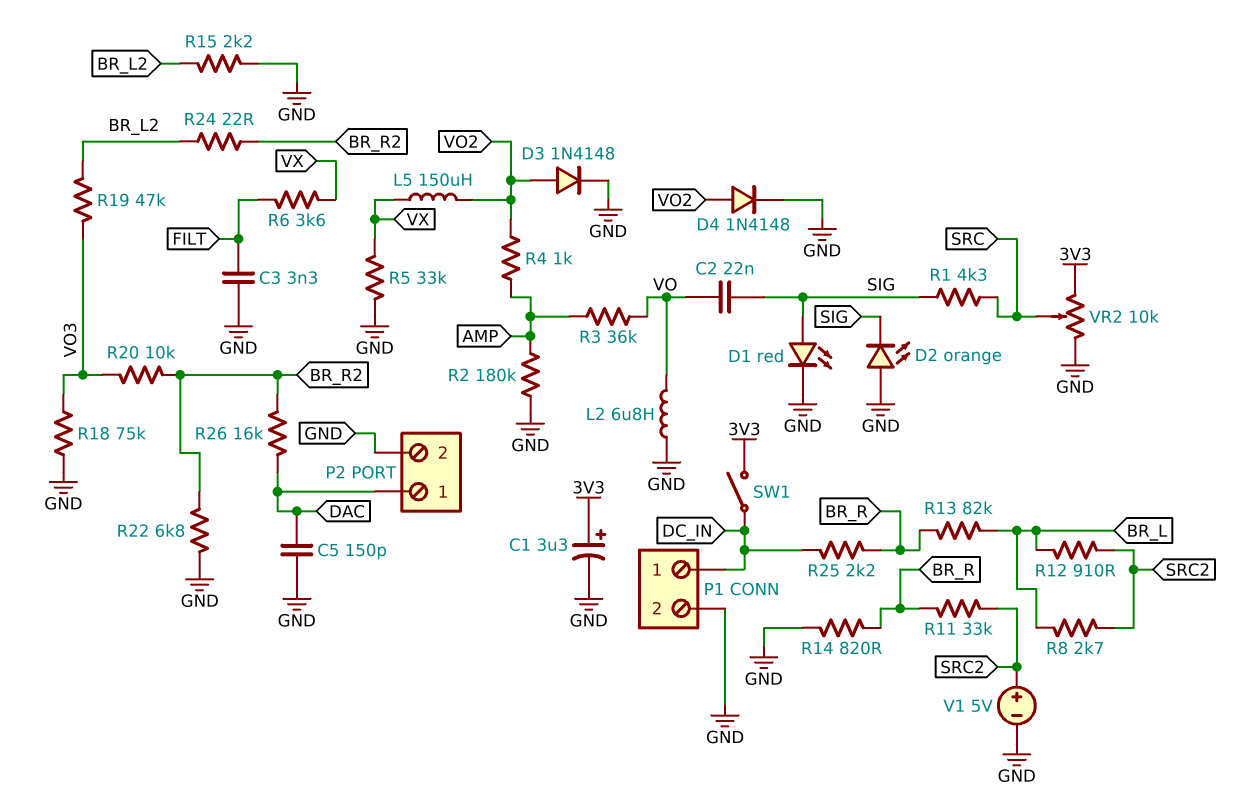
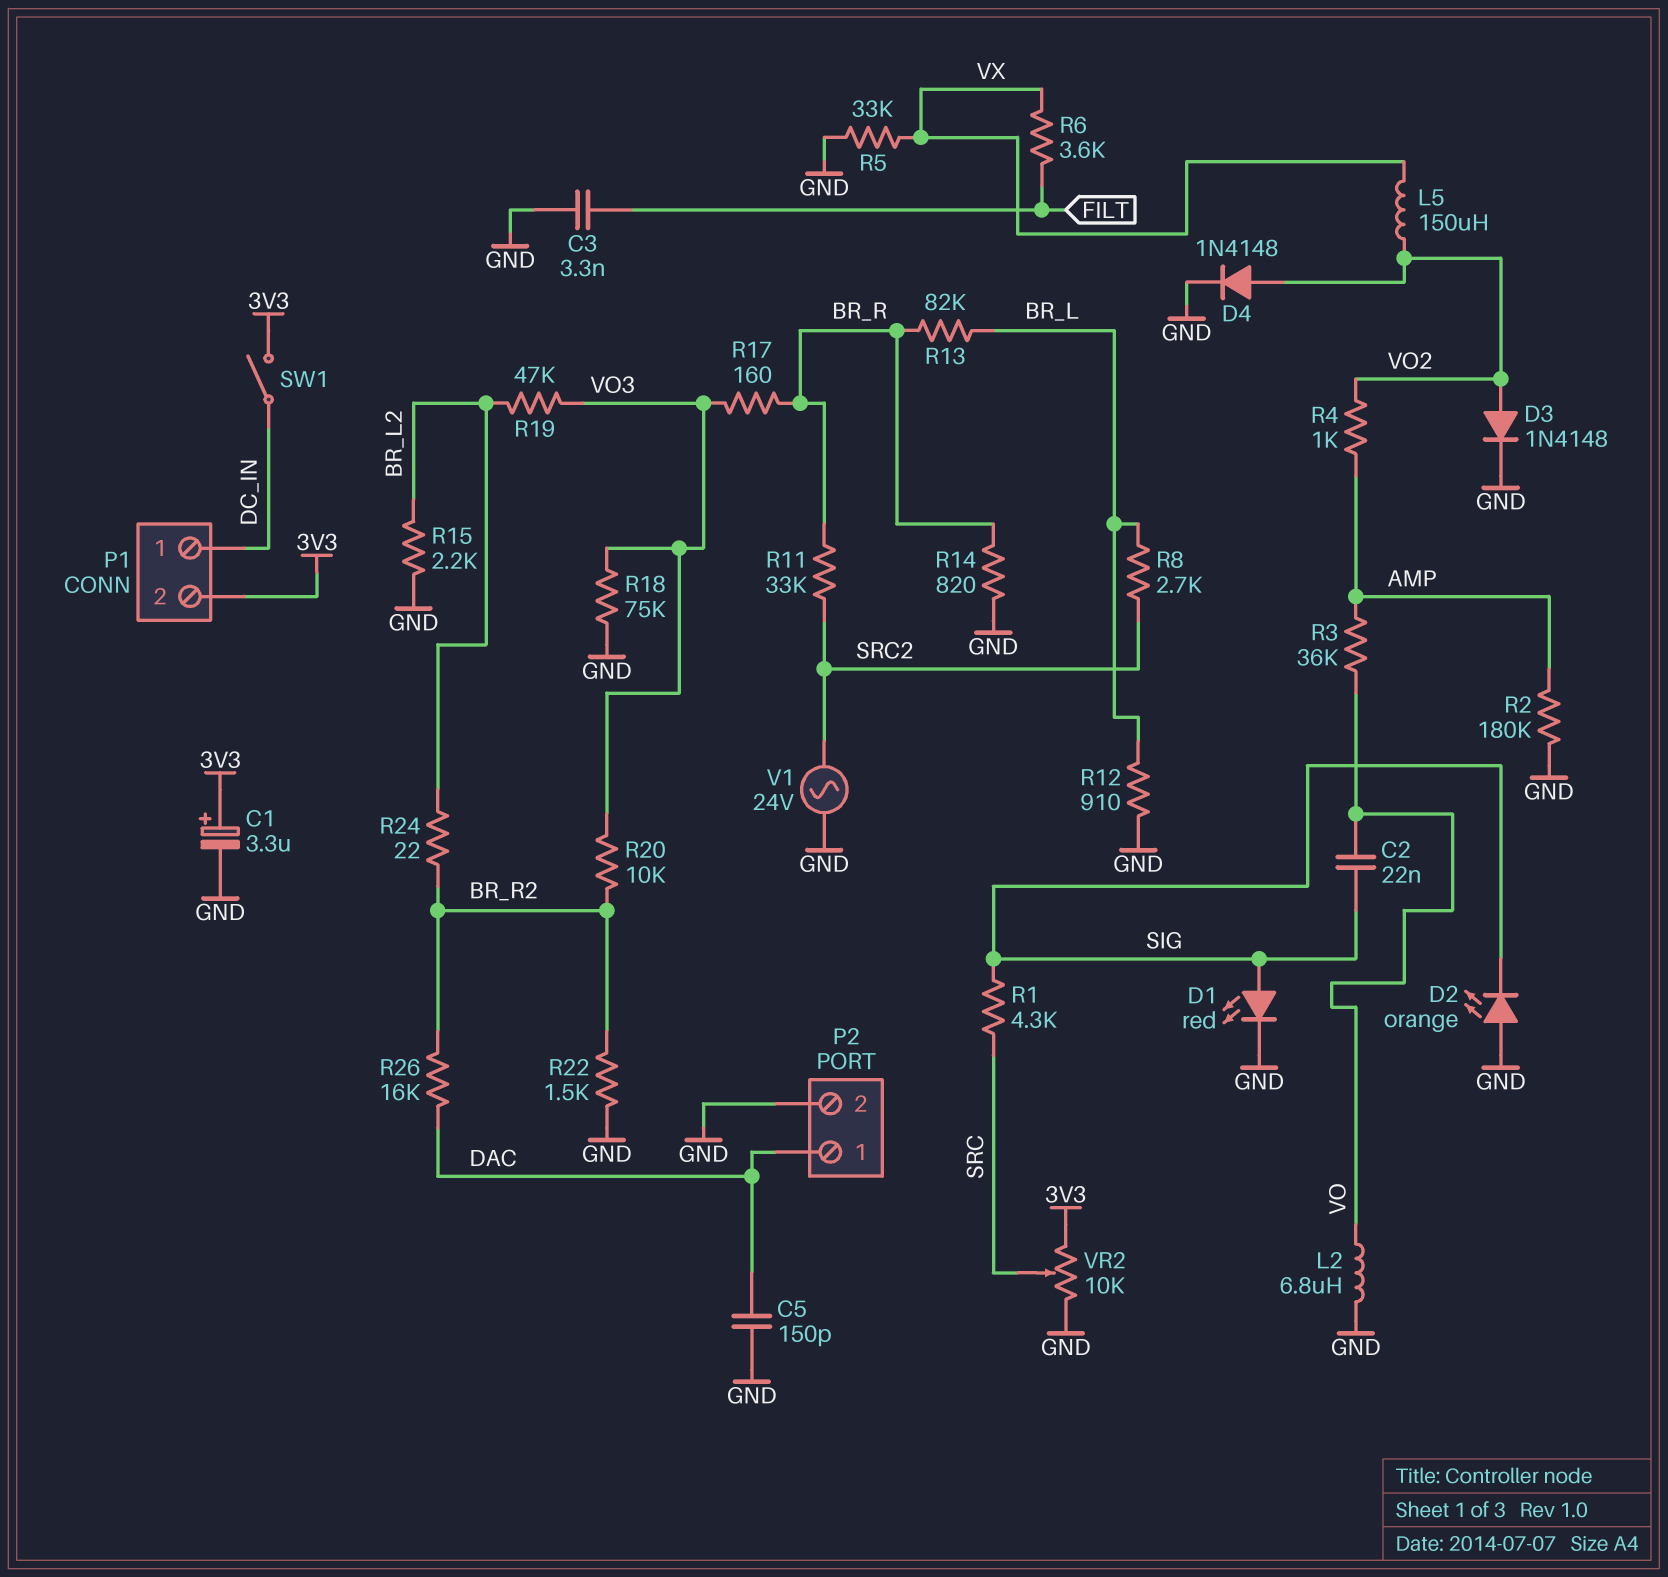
P1 pin 2: GND -> 3V3
R12: 910 (BR_L, SRC2) -> 910 (BR_L, GND)
R17: none -> 160 (BR_R, VO3)
R22: 6.8k (BR_R2, GND) -> 1.5k (BR_R2, GND)
R25: 2.2k (BR_R, DC_IN) -> none
V1: 5V (plus SRC2, minus GND) -> AC 24V (GND, SRC2)

